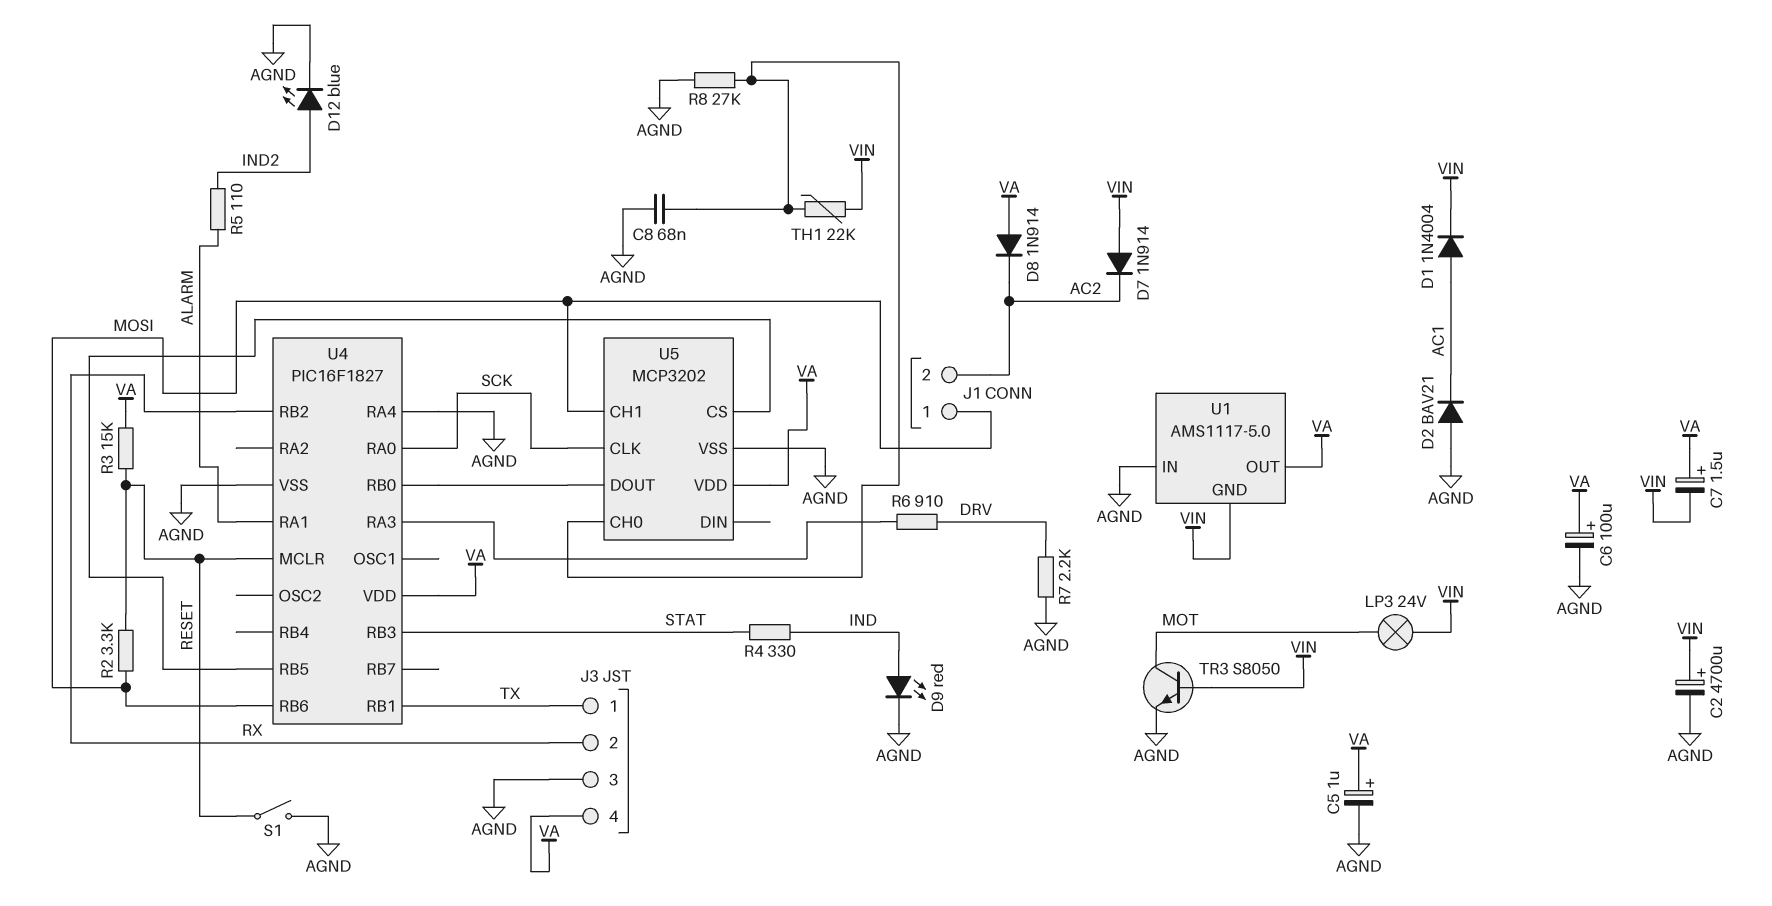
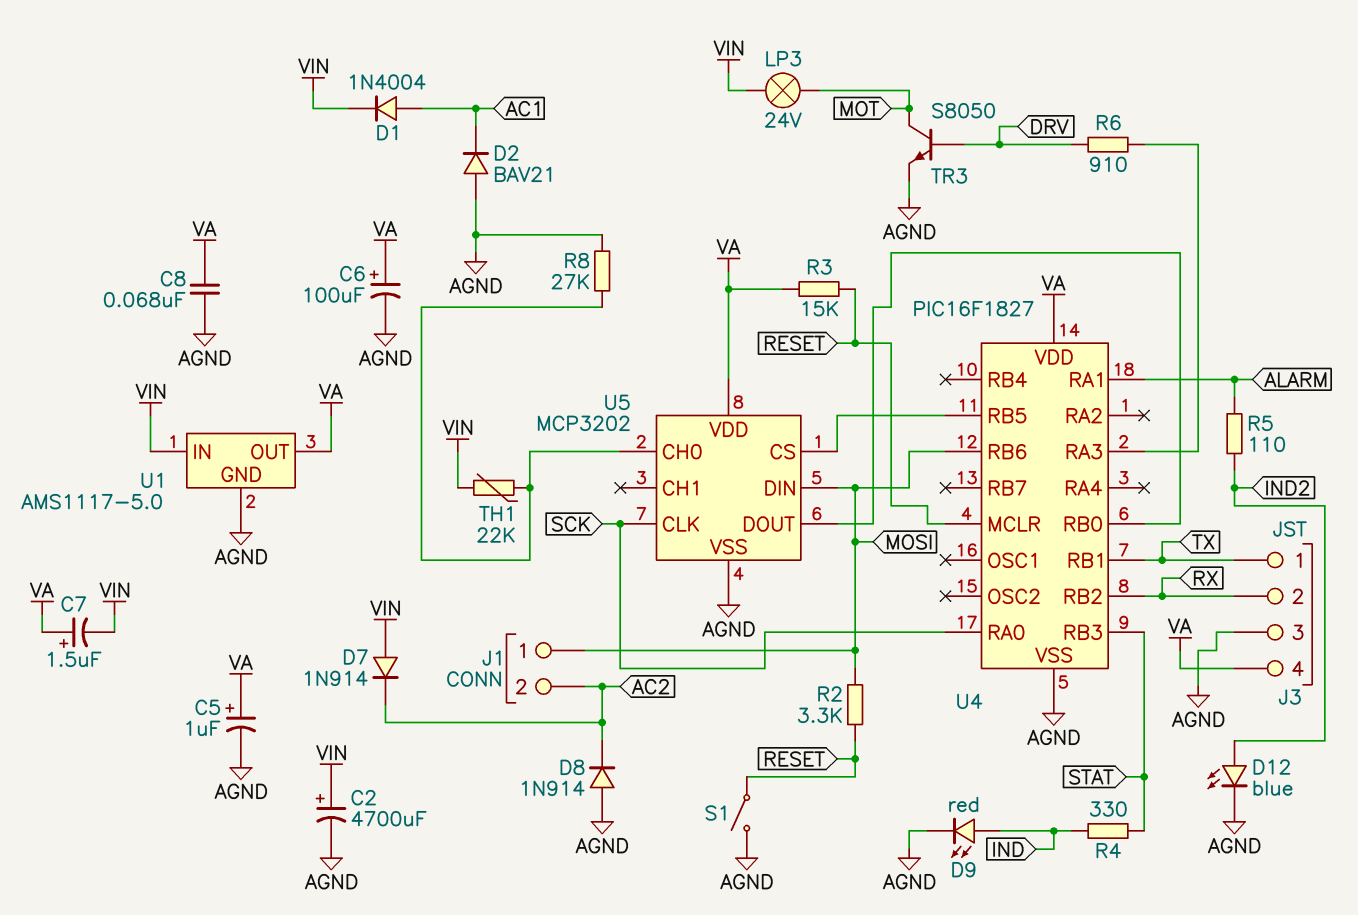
C8: 68nF (AGND, U5/CH0) -> 68nF (AGND, VA)
D8: diode 1N914 (A VA, K AC2) -> diode 1N914 (A AGND, K AC2)
R7: 2.2k (AGND, DRV) -> none
TR3: NPN S8050 (B VIN, C MOT, E AGND) -> NPN S8050 (B DRV, C MOT, E AGND)
U1 pin GND: VIN -> AGND
U1 pin IN: AGND -> VIN
U4 pin RA4: AGND -> none
U5 pin CH1: MOSI -> none
U5 pin DIN: none -> MOSI

